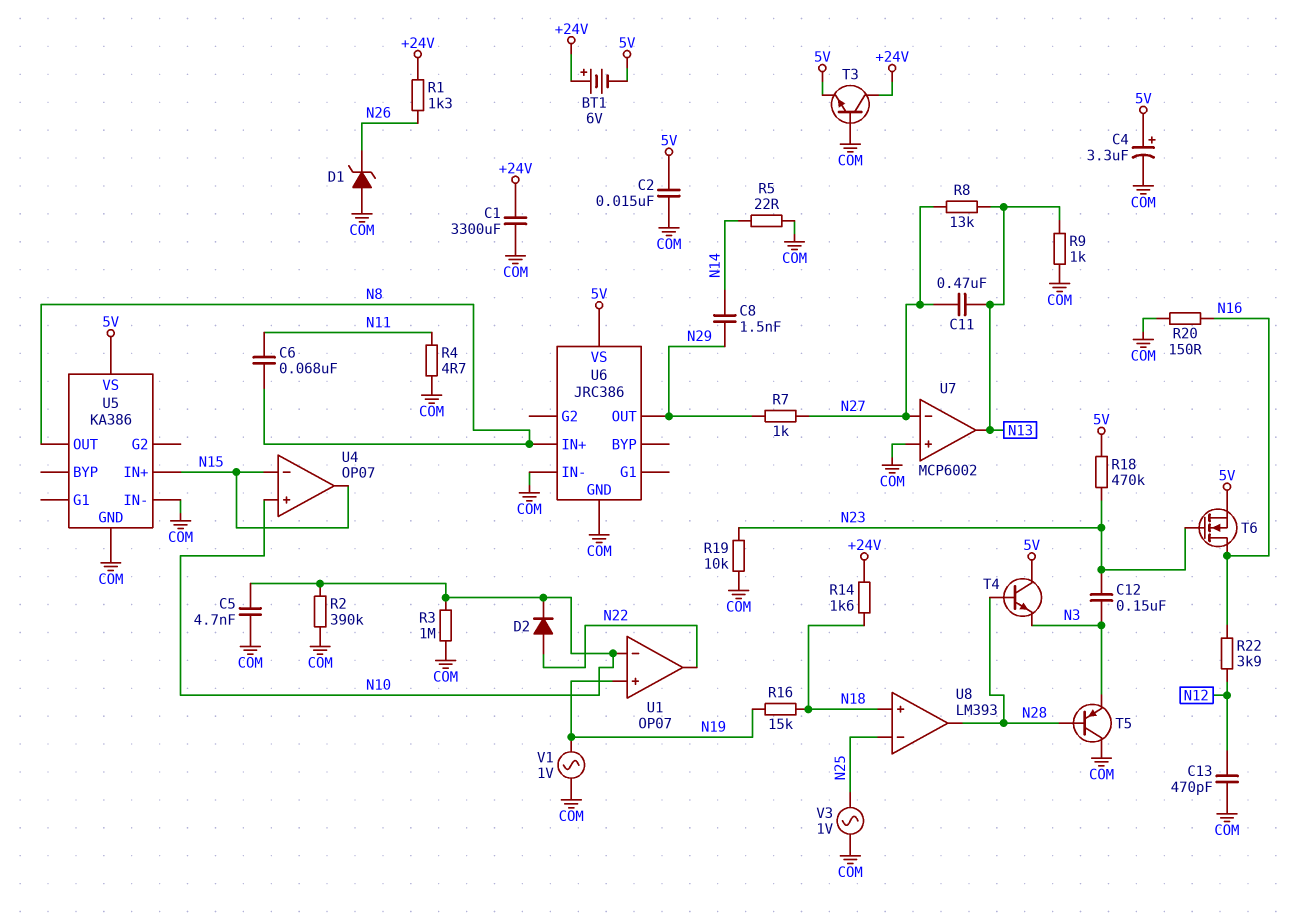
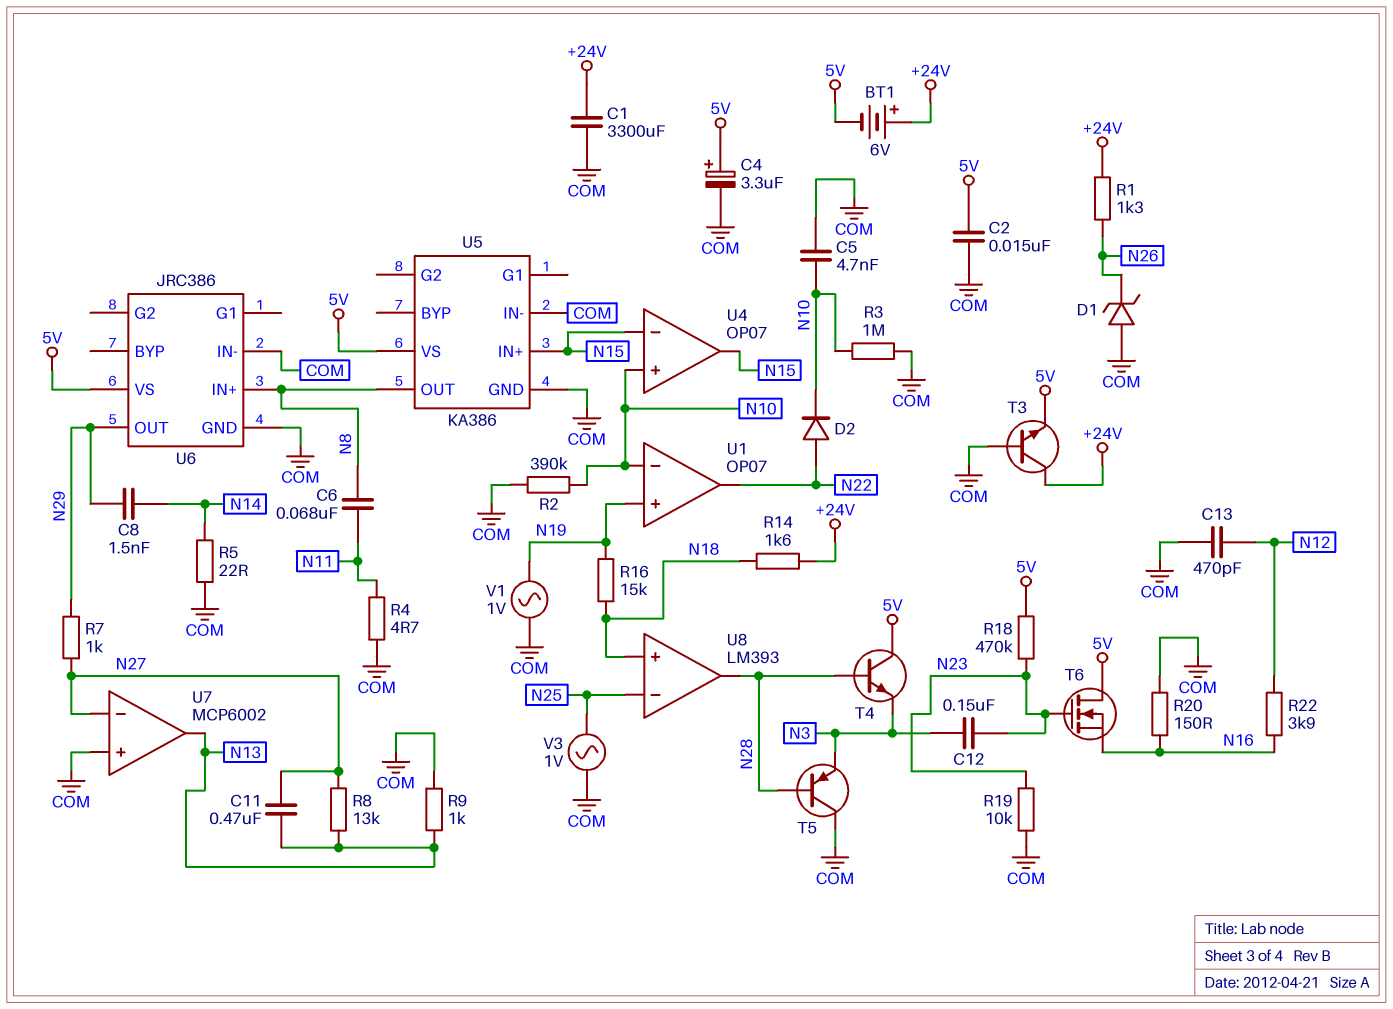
T6: NMOS (G N23, D N16, S 5V) -> NMOS (G N23, D 5V, S N16)

